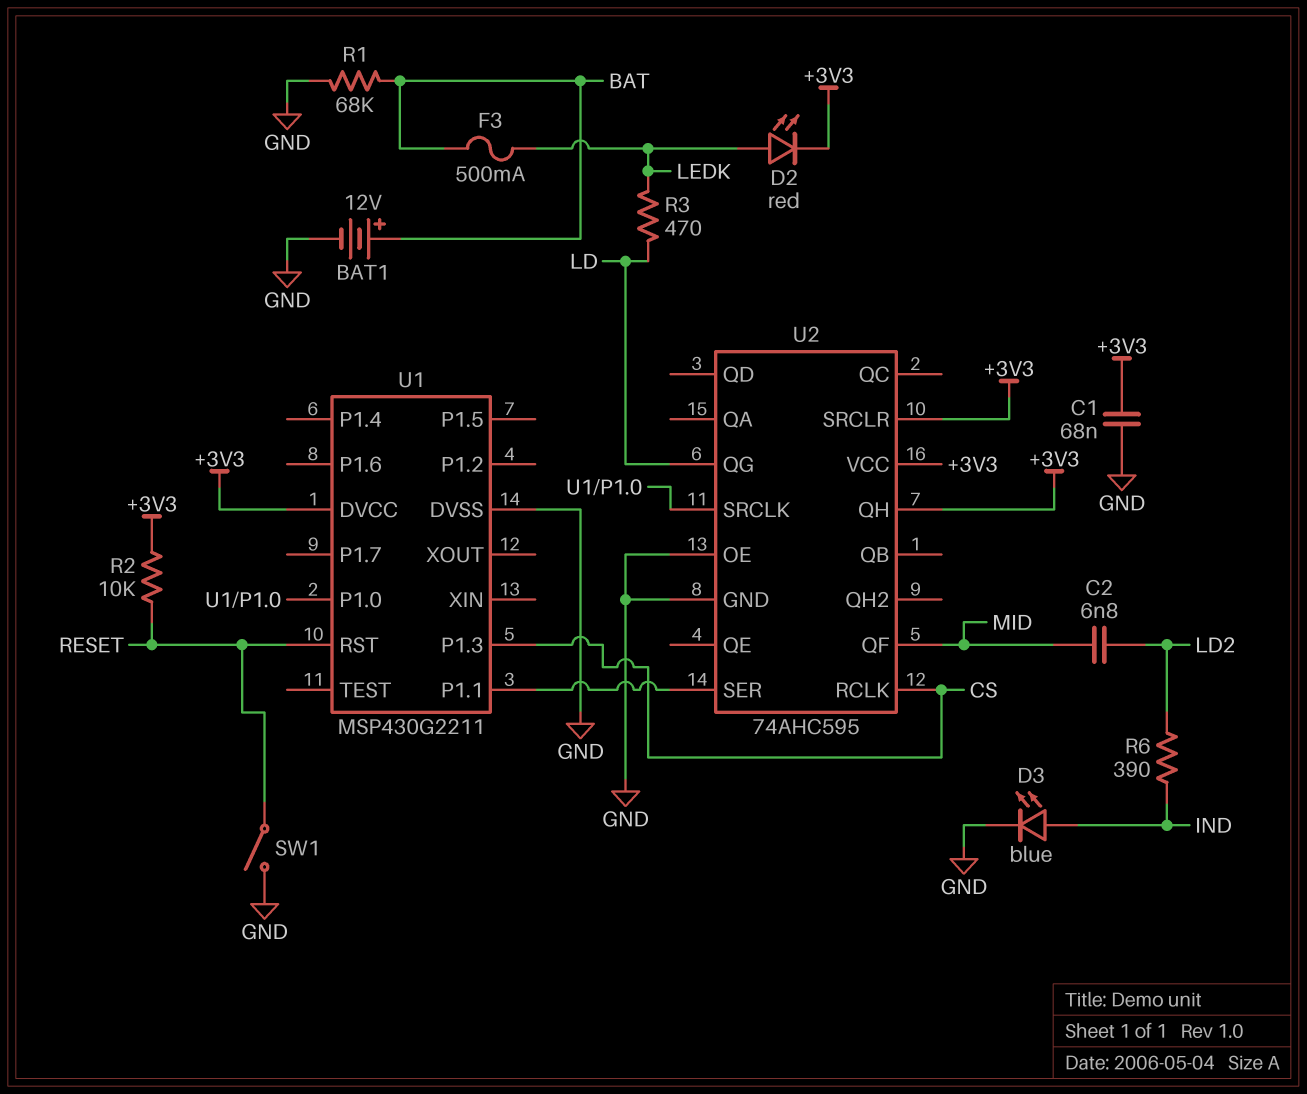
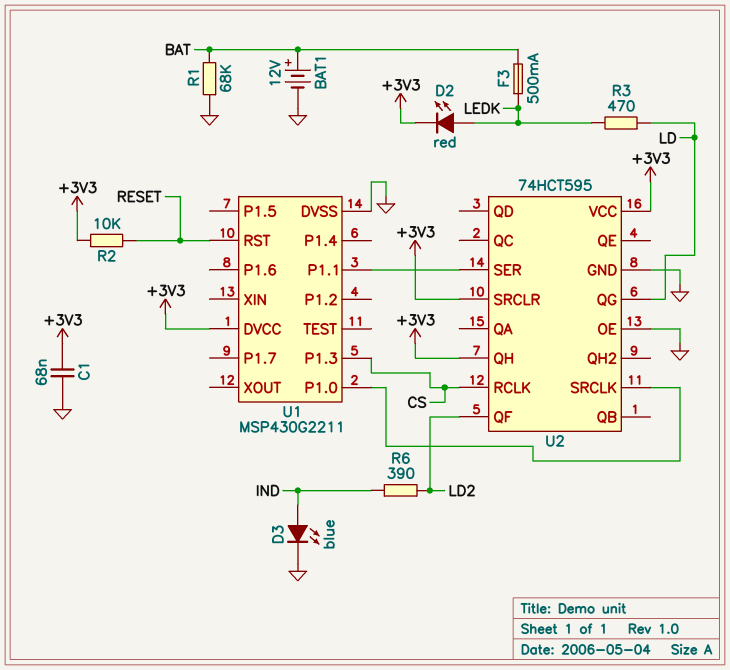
C2: 6.8nF (LD2, MID) -> none
SW1: switch (GND, RESET) -> none
U2: 74AHC595 -> 74HCT595
U2 pin QF: MID -> LD2

